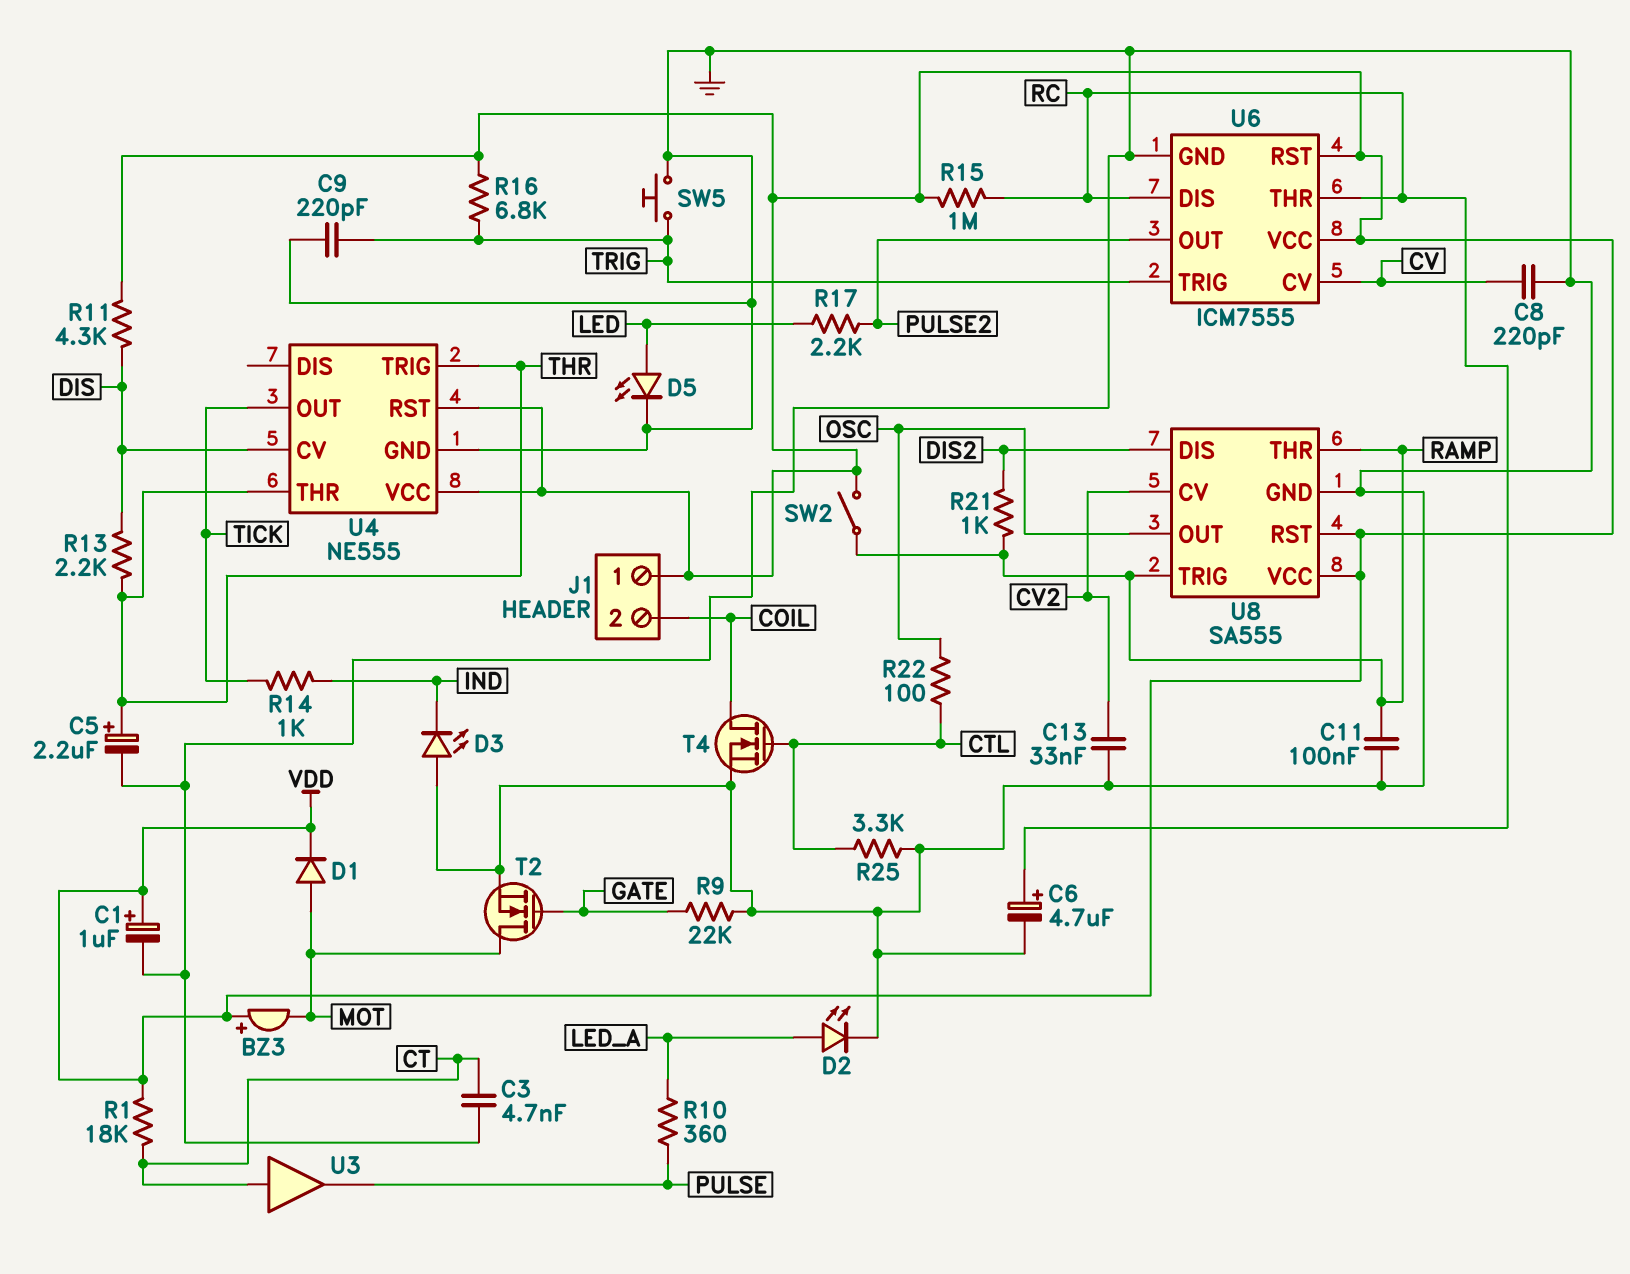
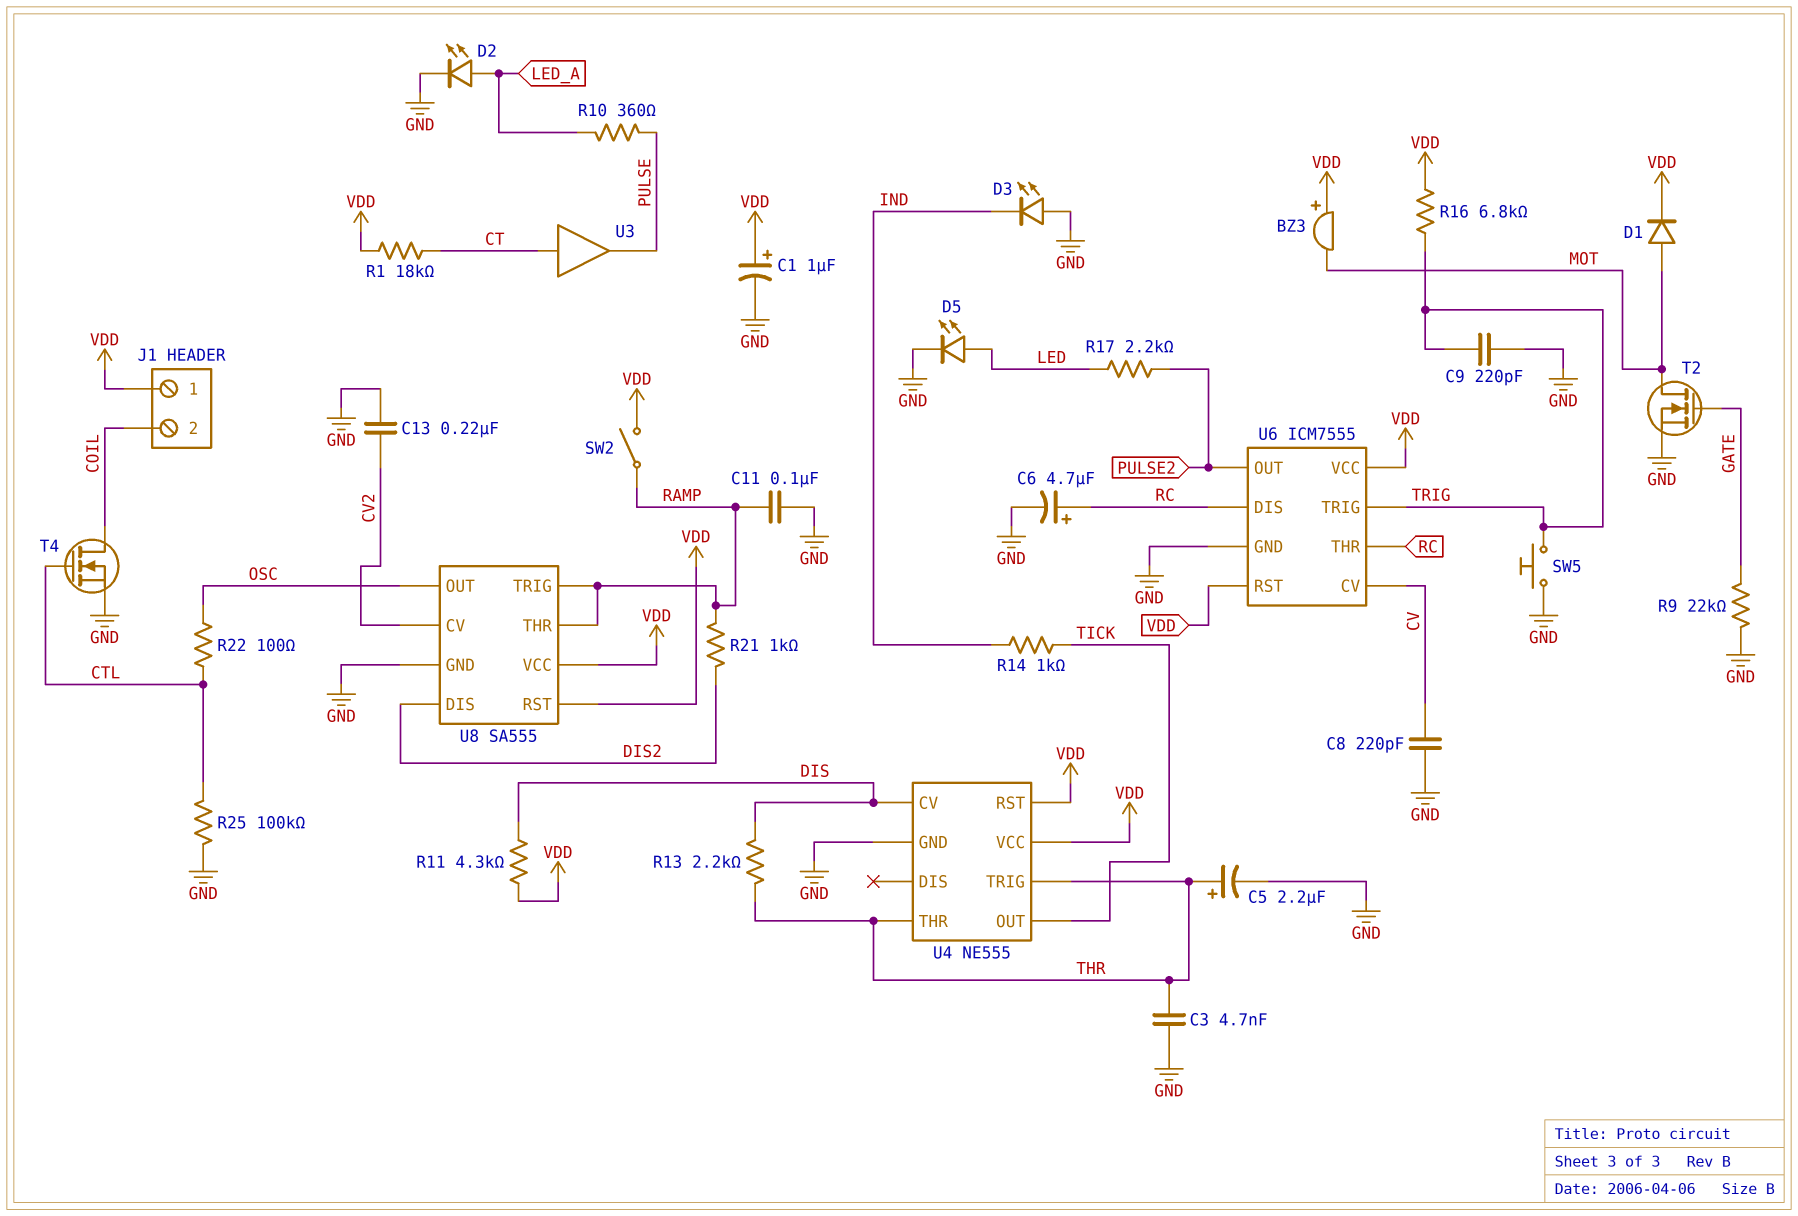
C3: 4.7nF (CT, GND) -> 4.7nF (GND, THR)
C13: 33nF (CV2, GND) -> 220nF (CV2, GND)
R15: 1M (RC, VDD) -> none
R25: 3.3k (CTL, GND) -> 100k (CTL, GND)

